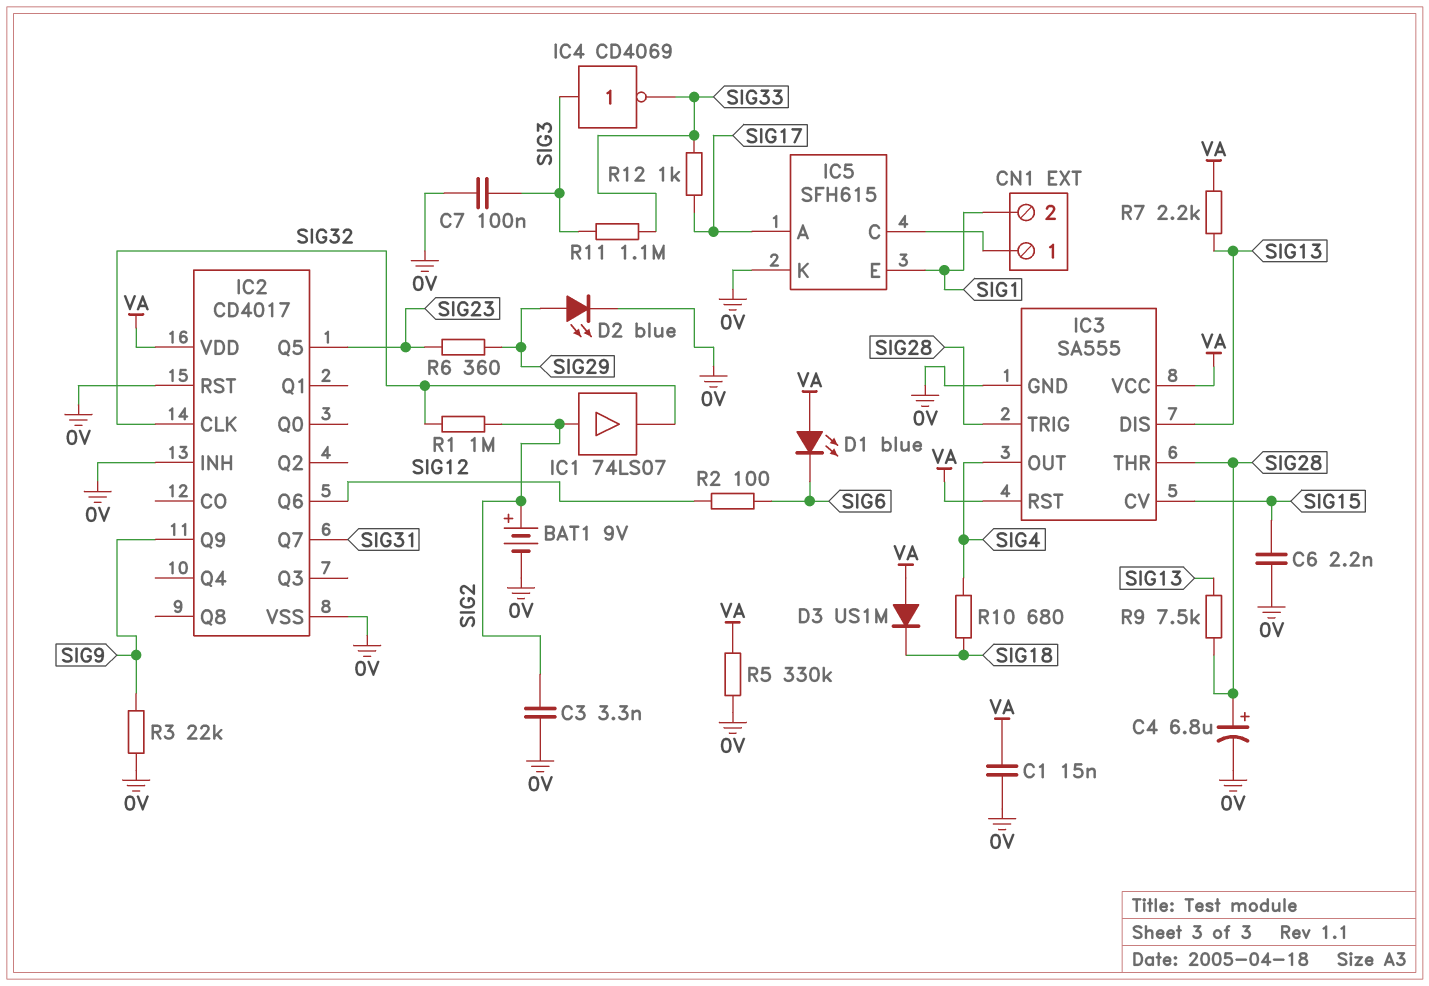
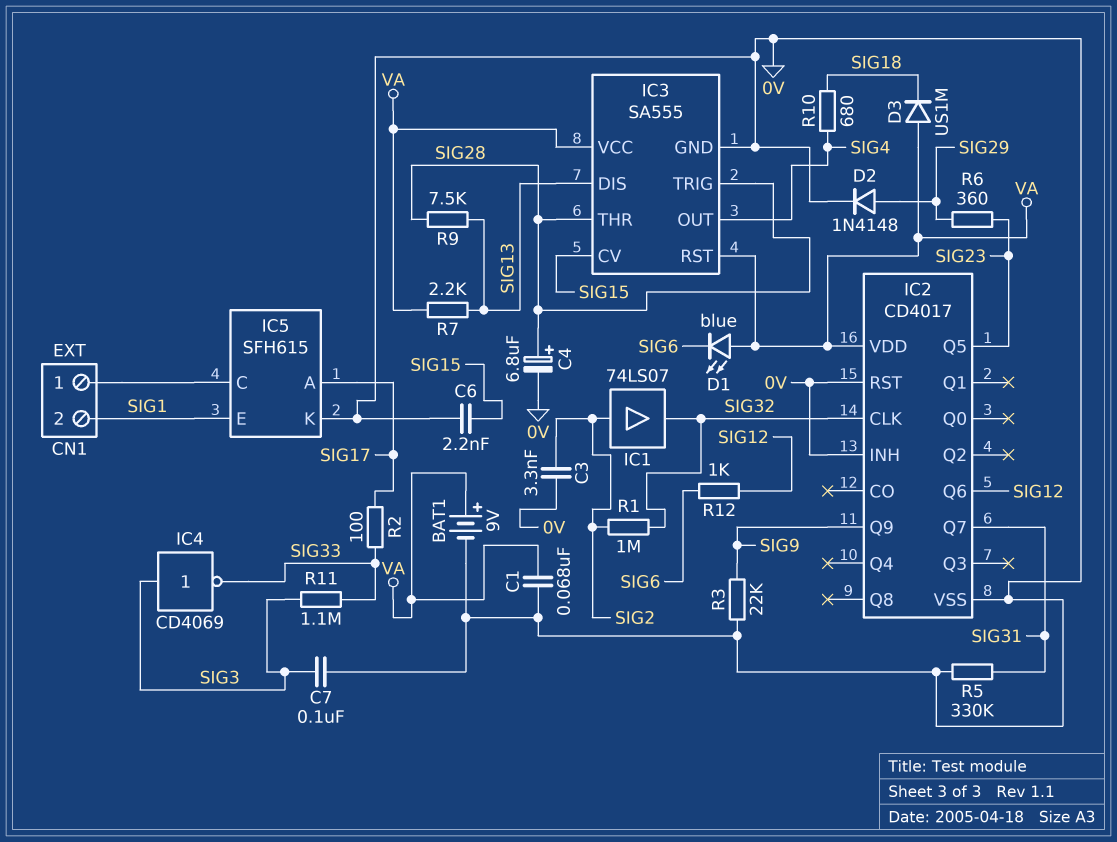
BAT1: 9V (plus SIG2, minus 0V) -> 9V (plus VA, minus 0V)
C1: 15nF (0V, VA) -> 68nF (0V, VA)
D2: LED blue (A SIG29, K 0V) -> diode 1N4148 (A SIG29, K 0V)
R2: 100 (SIG6, SIG12) -> 100 (SIG17, SIG33)
R5: 330k (0V, VA) -> 330k (0V, SIG31)
R12: 1k (SIG17, SIG33) -> 1k (SIG6, SIG12)

